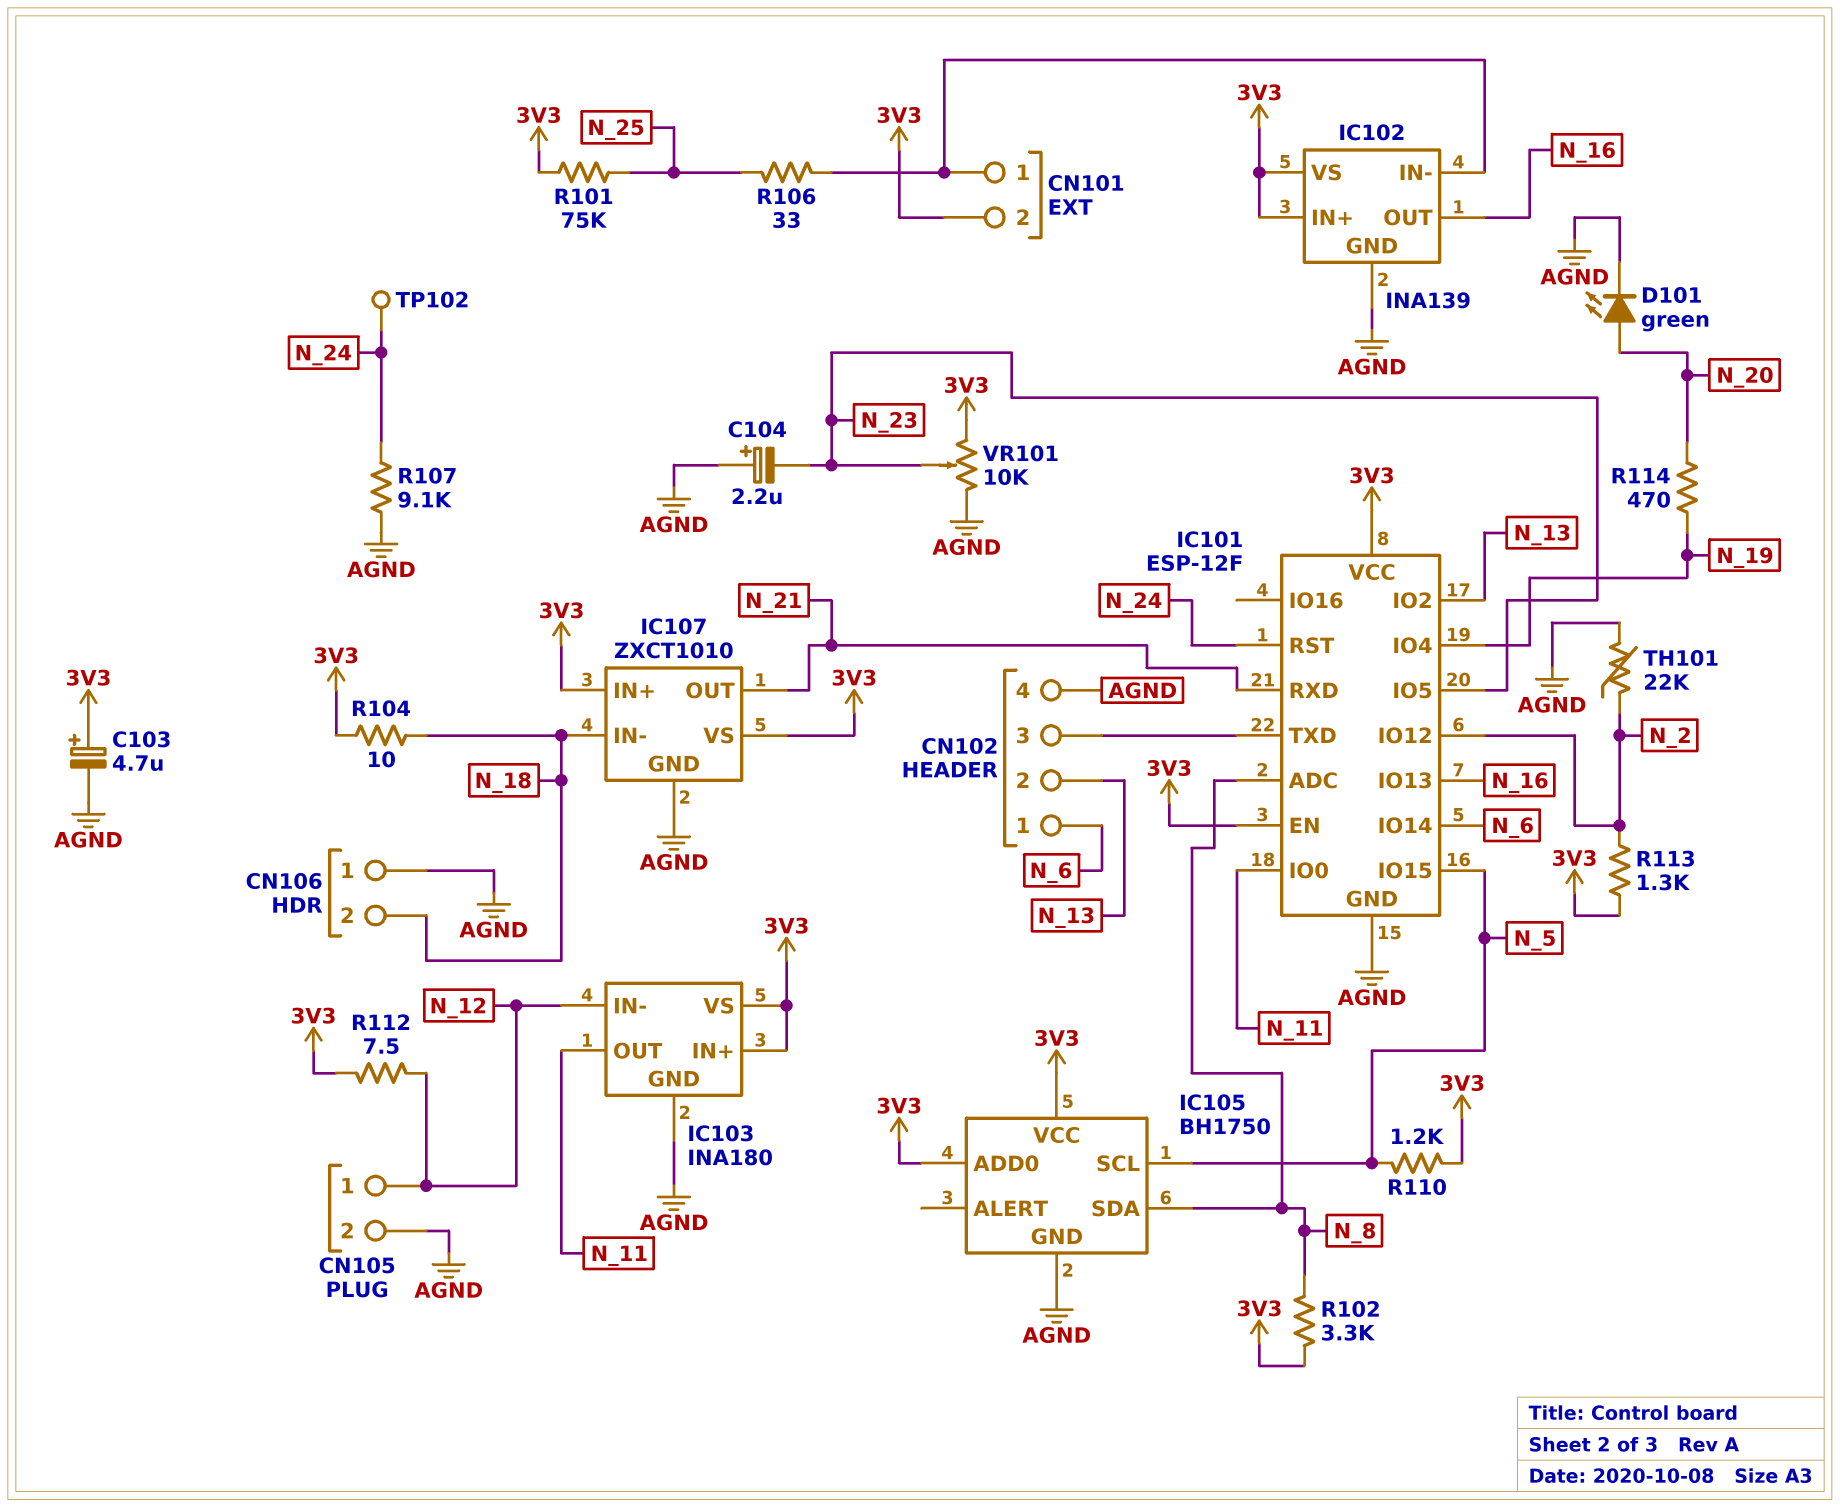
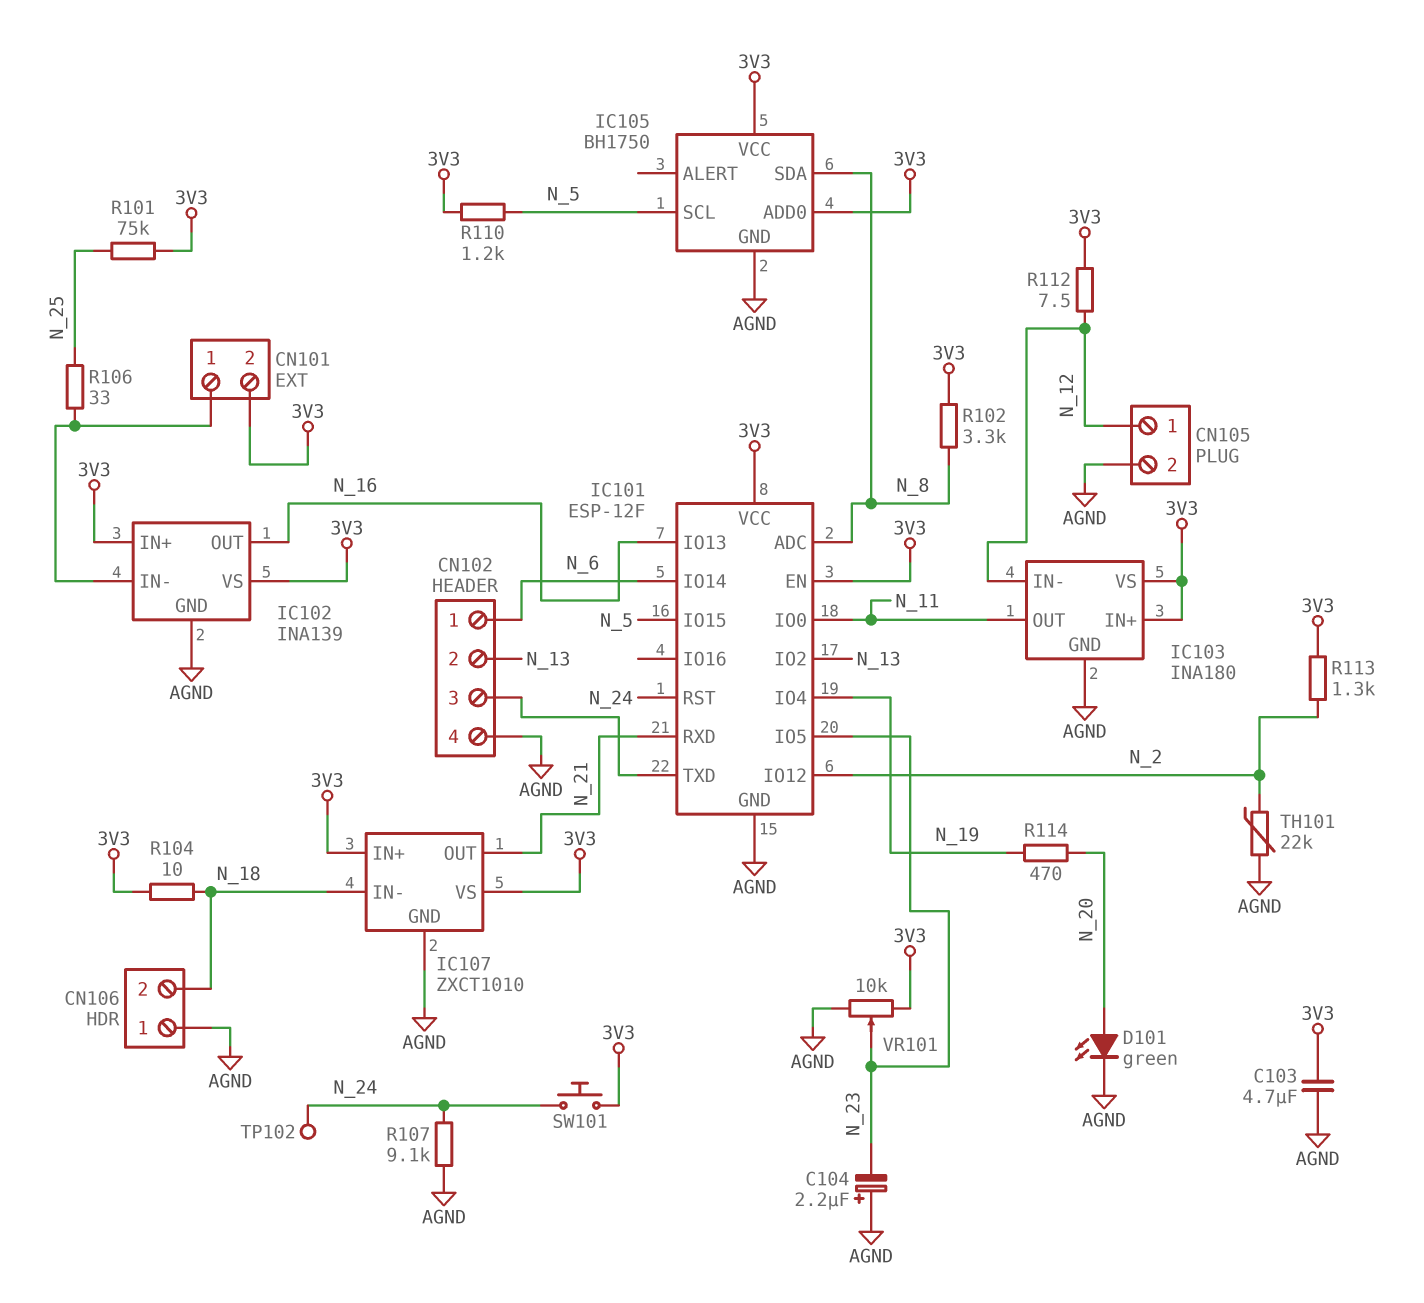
C103: 4.7uF (plus 3V3, minus AGND) -> 4.7uF (3V3, AGND)
SW101: none -> button (3V3, N_24)

